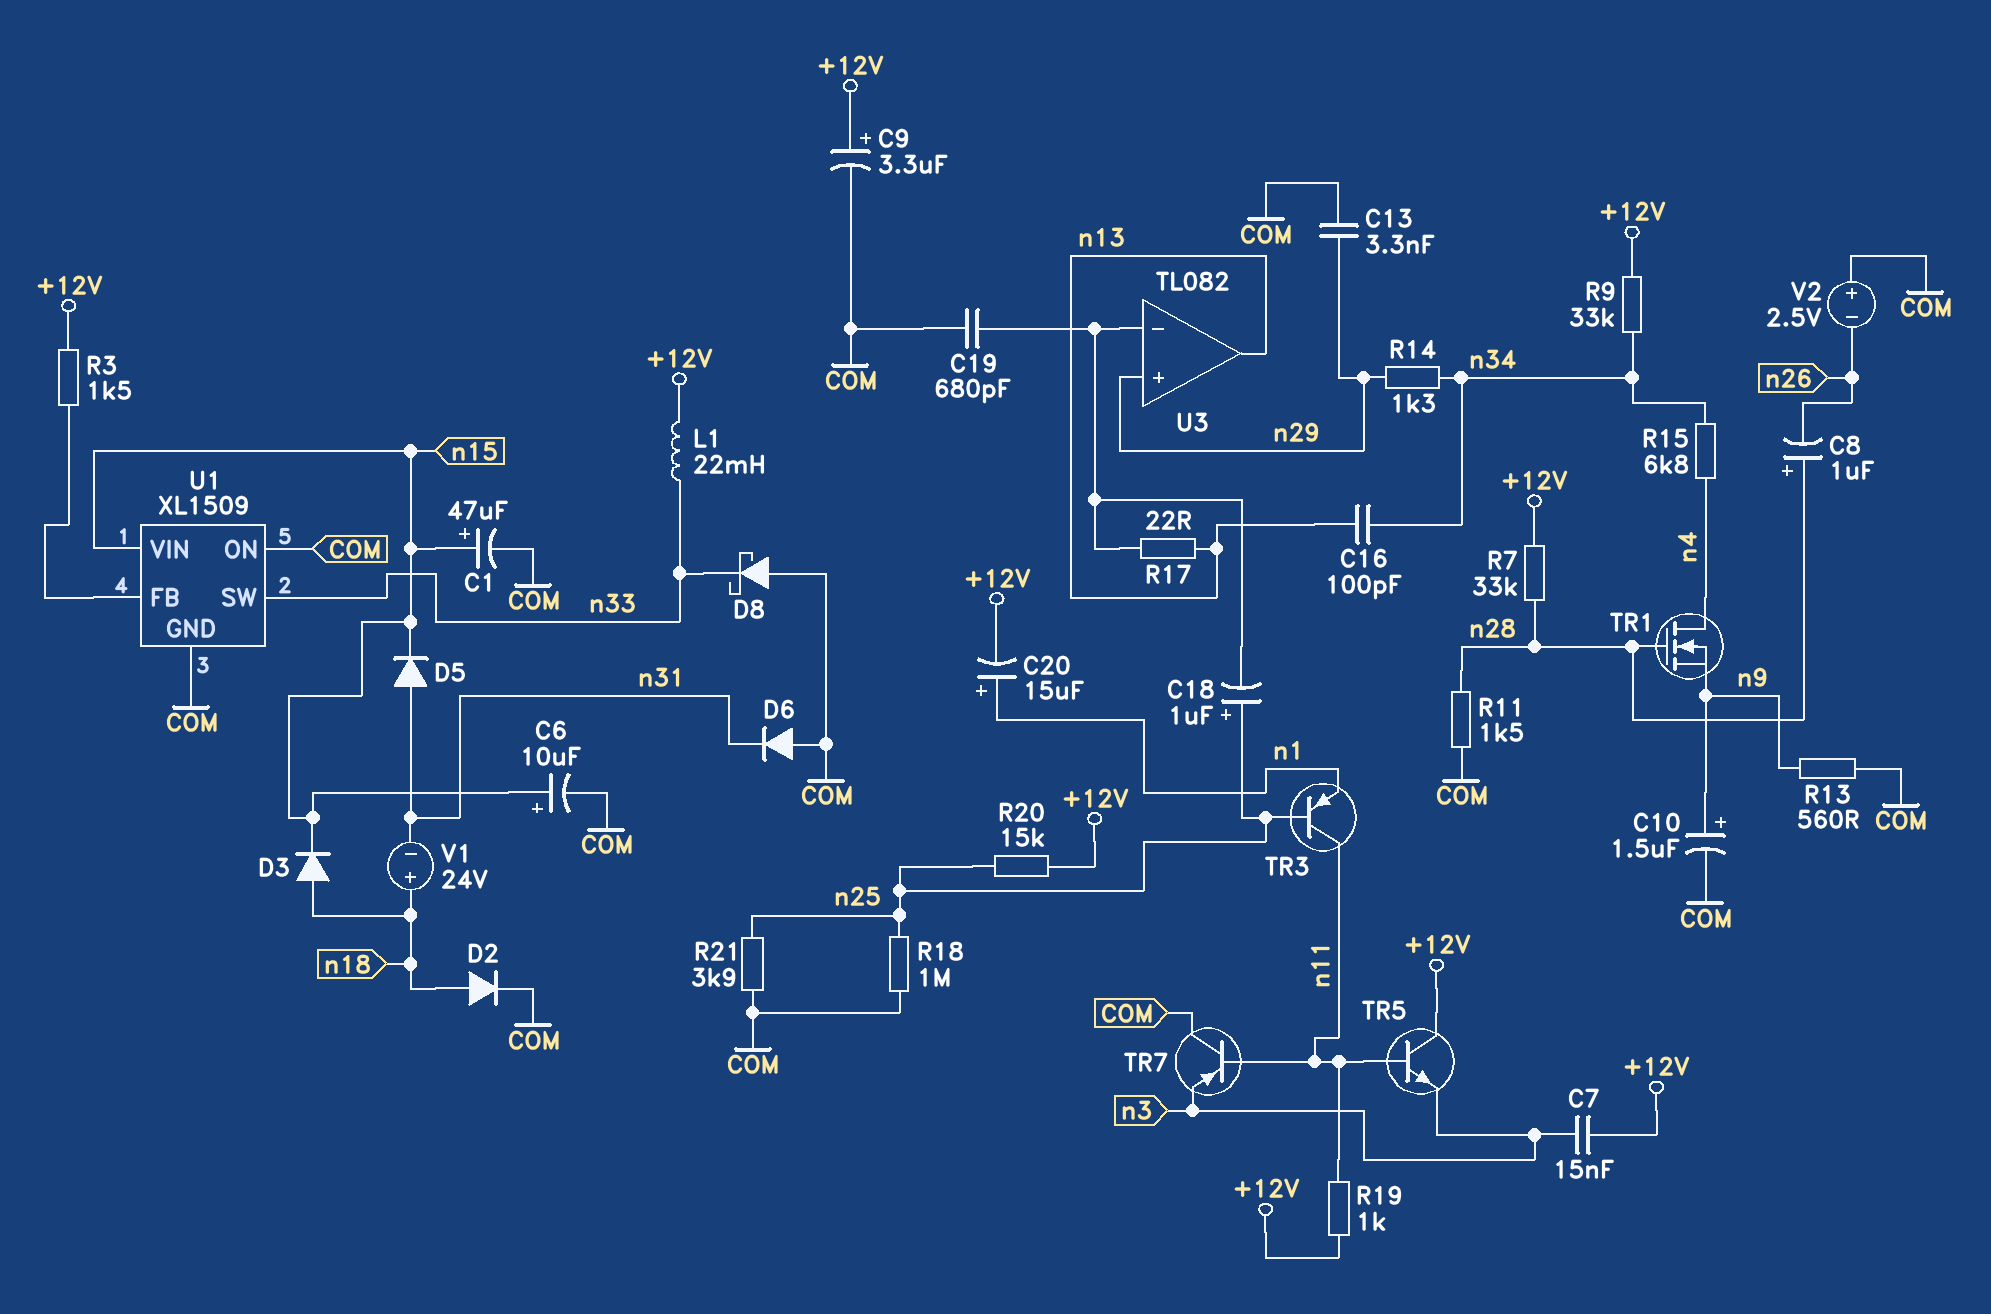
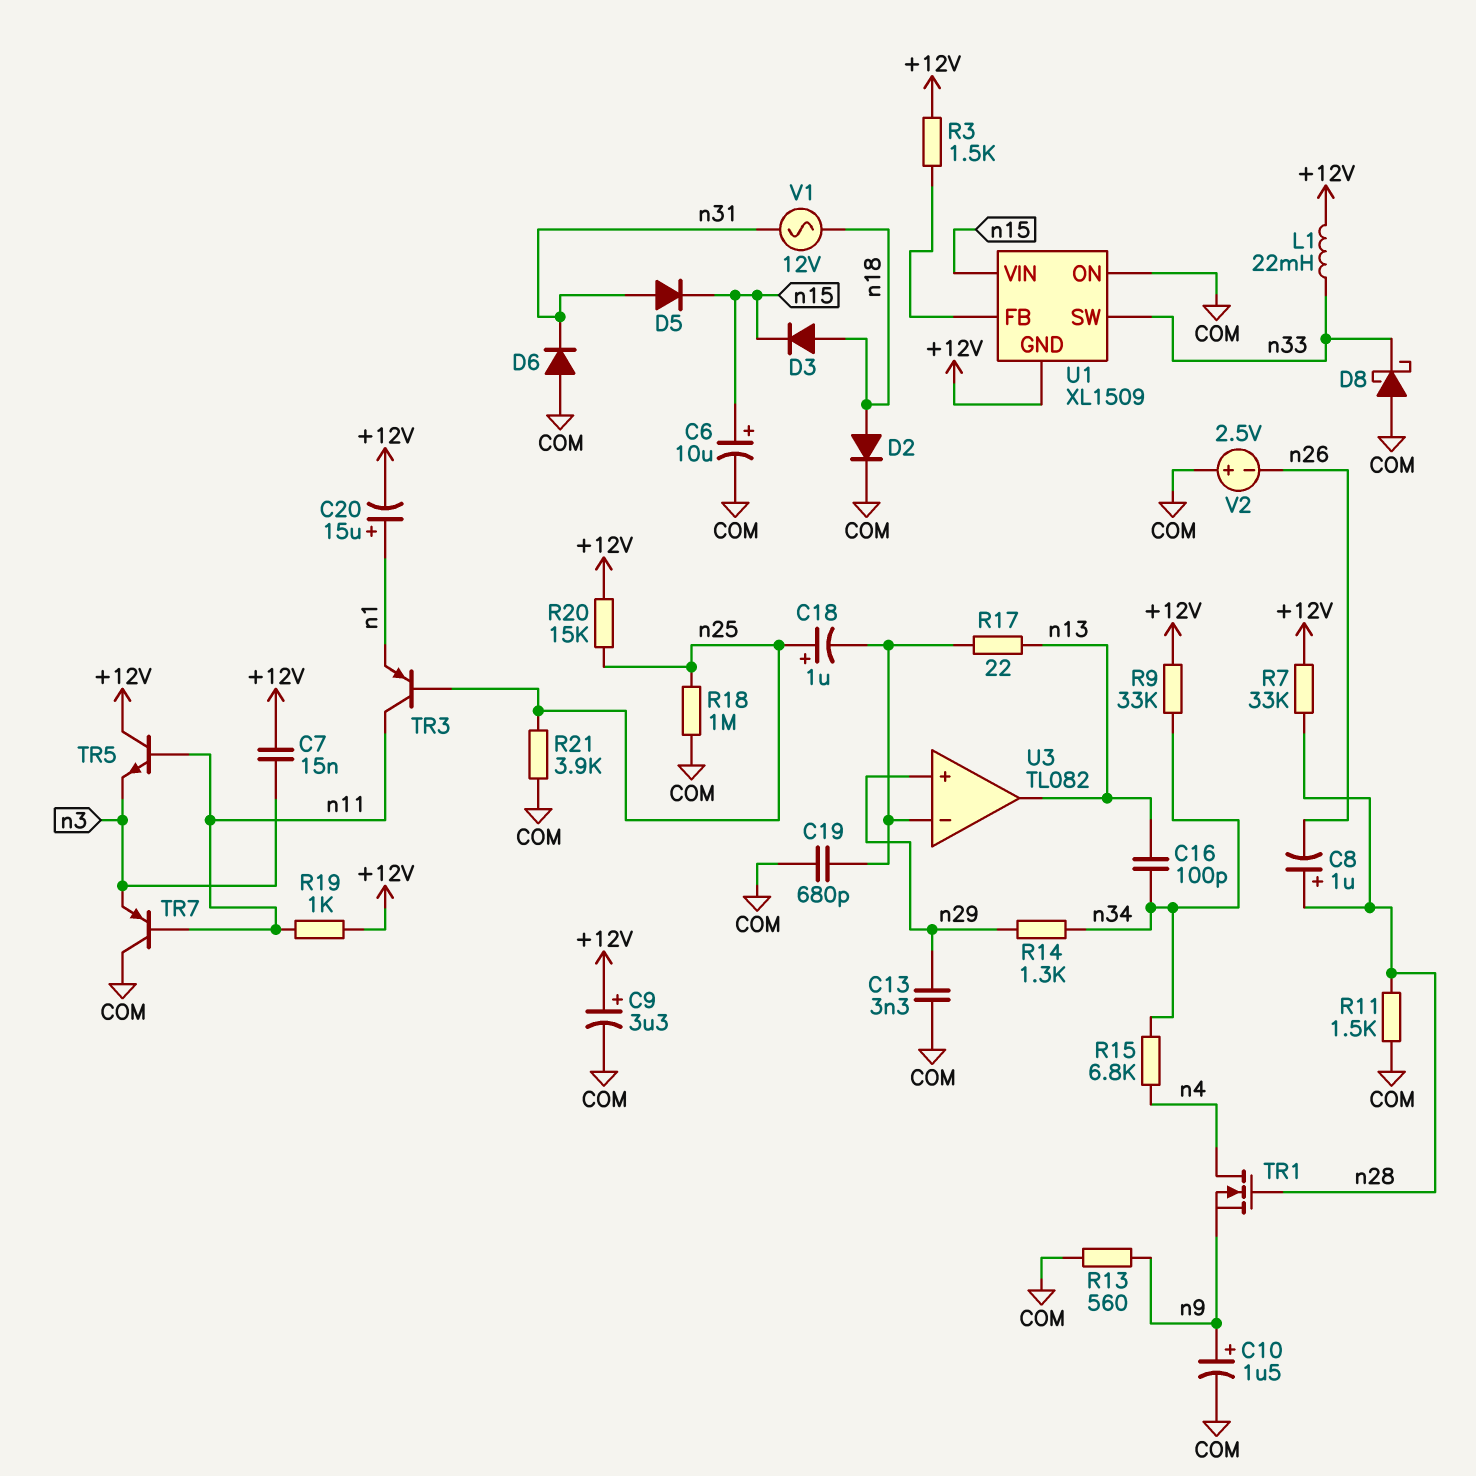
C1: 47uF (plus n15, minus COM) -> none
U1 pin GND: COM -> +12V
V1: 24V (plus n18, minus n31) -> AC 12V (n18, n31)

